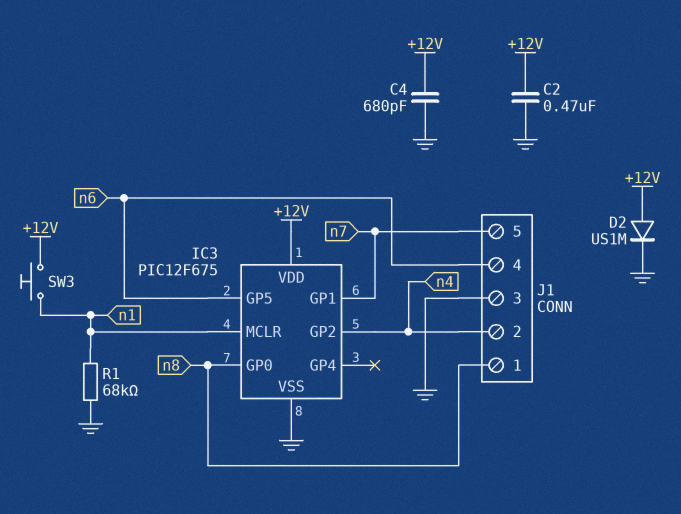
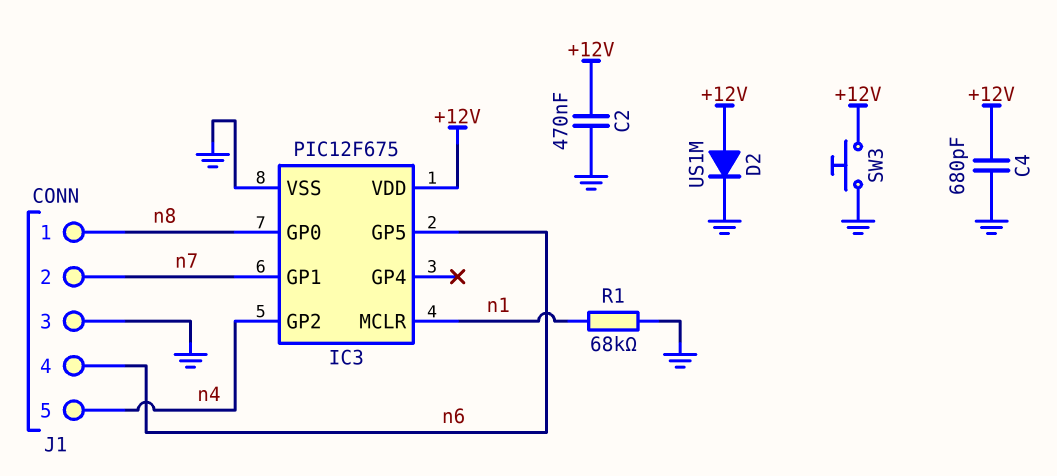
J1 pin 2: n4 -> n7
J1 pin 5: n7 -> n4
SW3: button (+12V, n1) -> button (+12V, GND)

